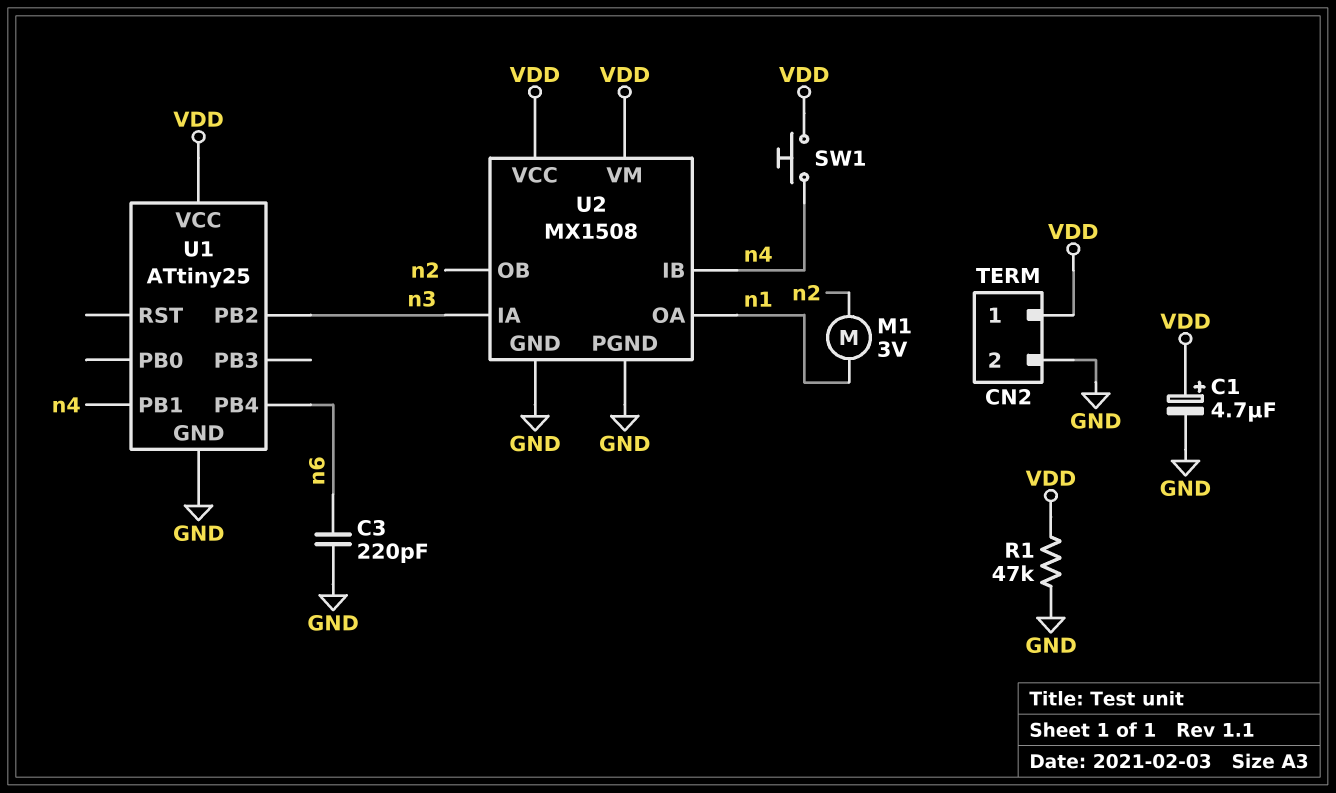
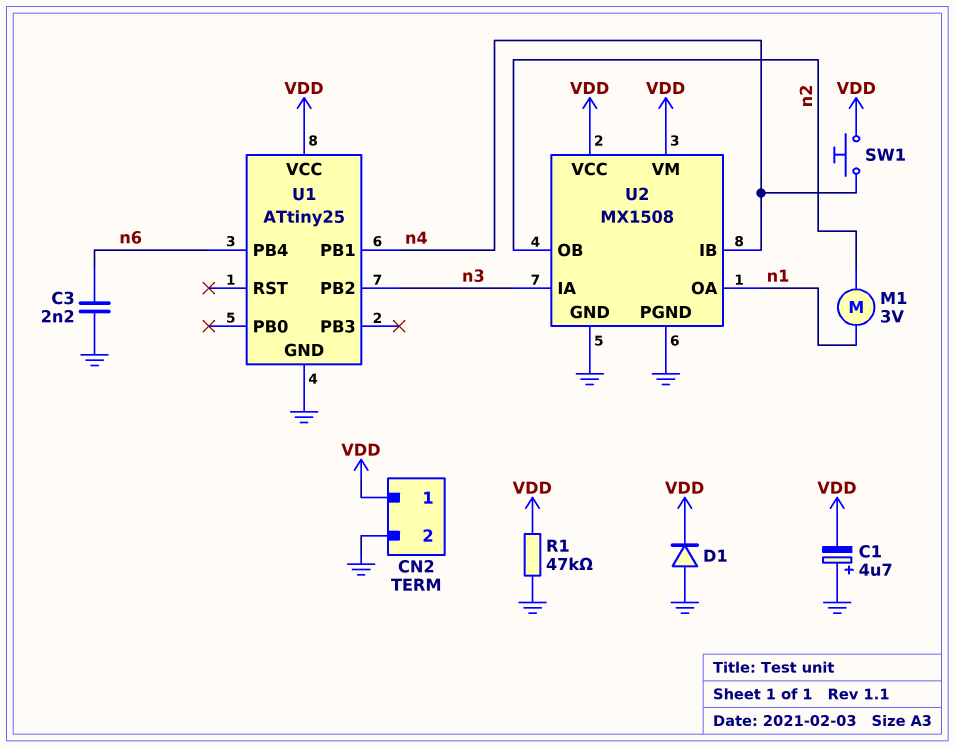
C1: 4.7uF (plus VDD, minus GND) -> 4.7uF (plus GND, minus VDD)
C3: 220pF (GND, n6) -> 2.2nF (GND, n6)
D1: none -> diode (A GND, K VDD)

